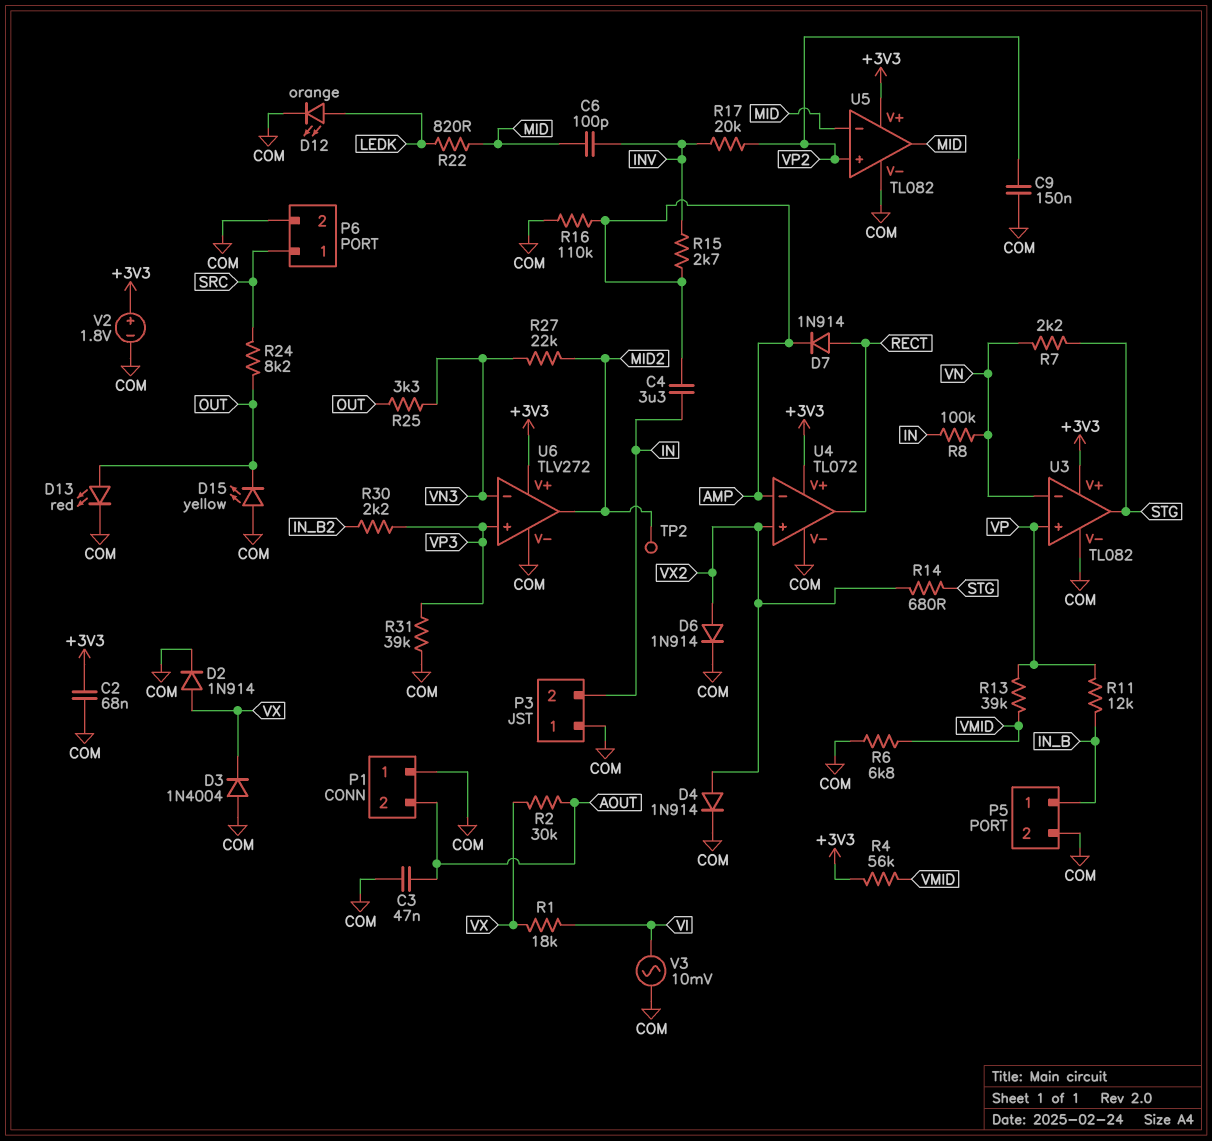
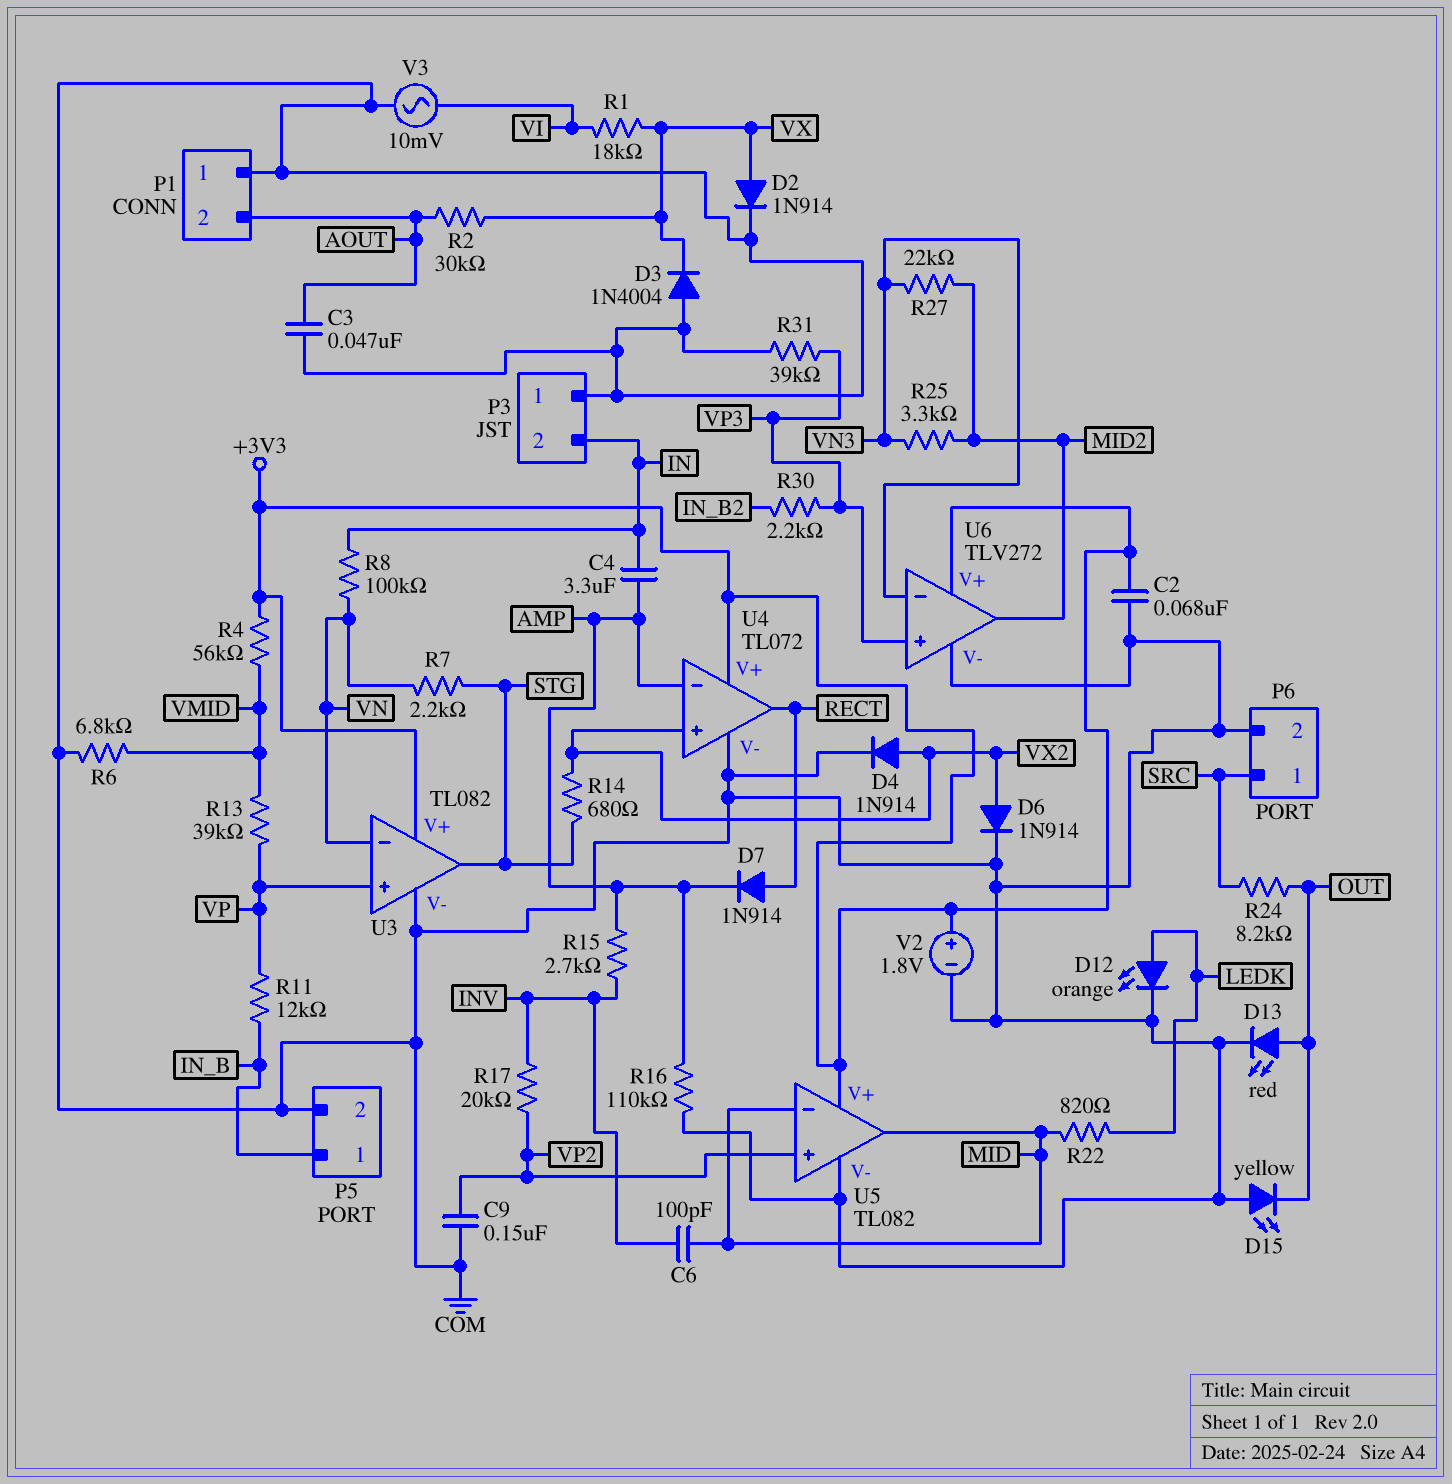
R25: 3.3k (OUT, VN3) -> 3.3k (MID2, VN3)
TP2: test point (MID2) -> none

